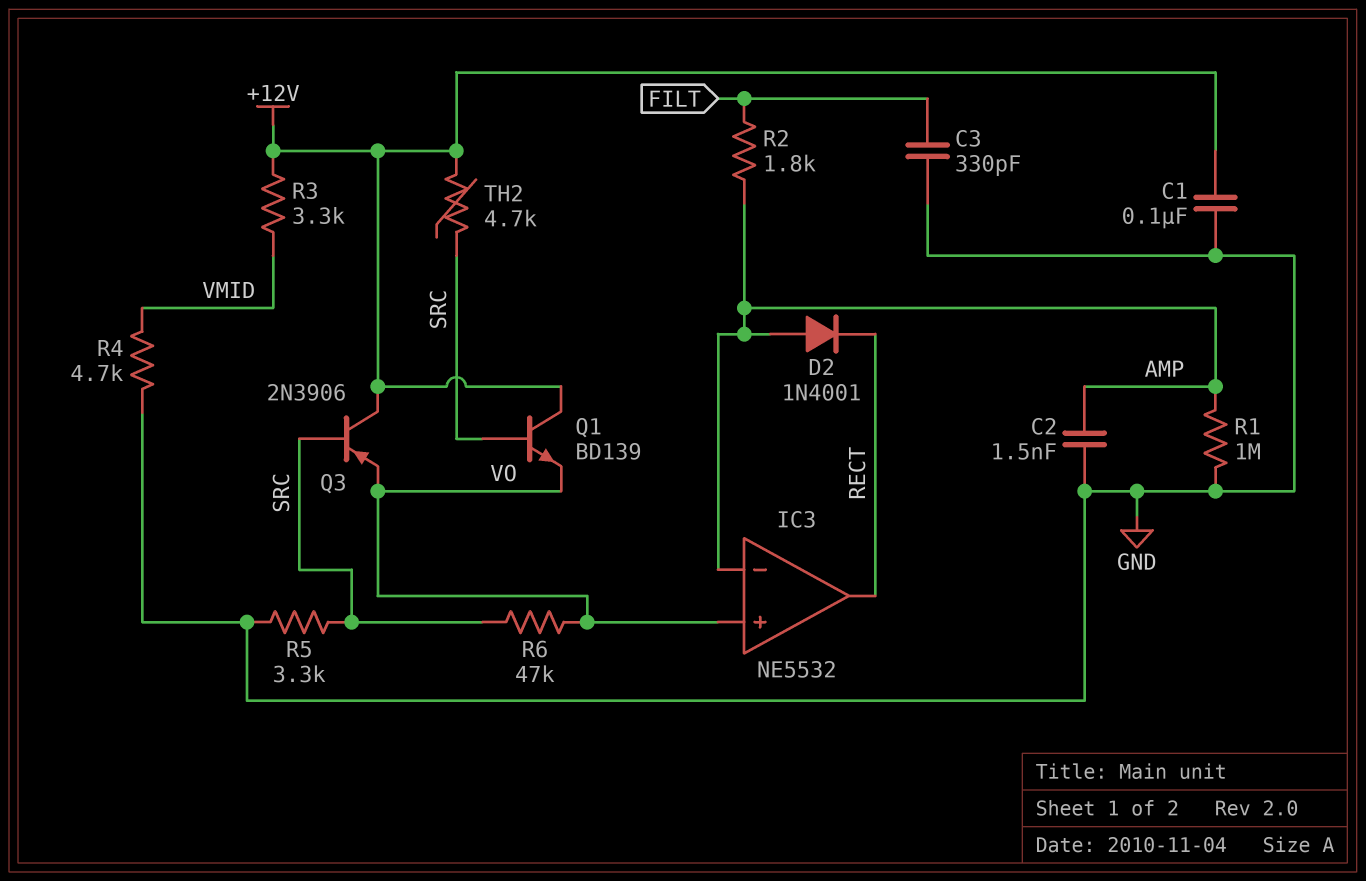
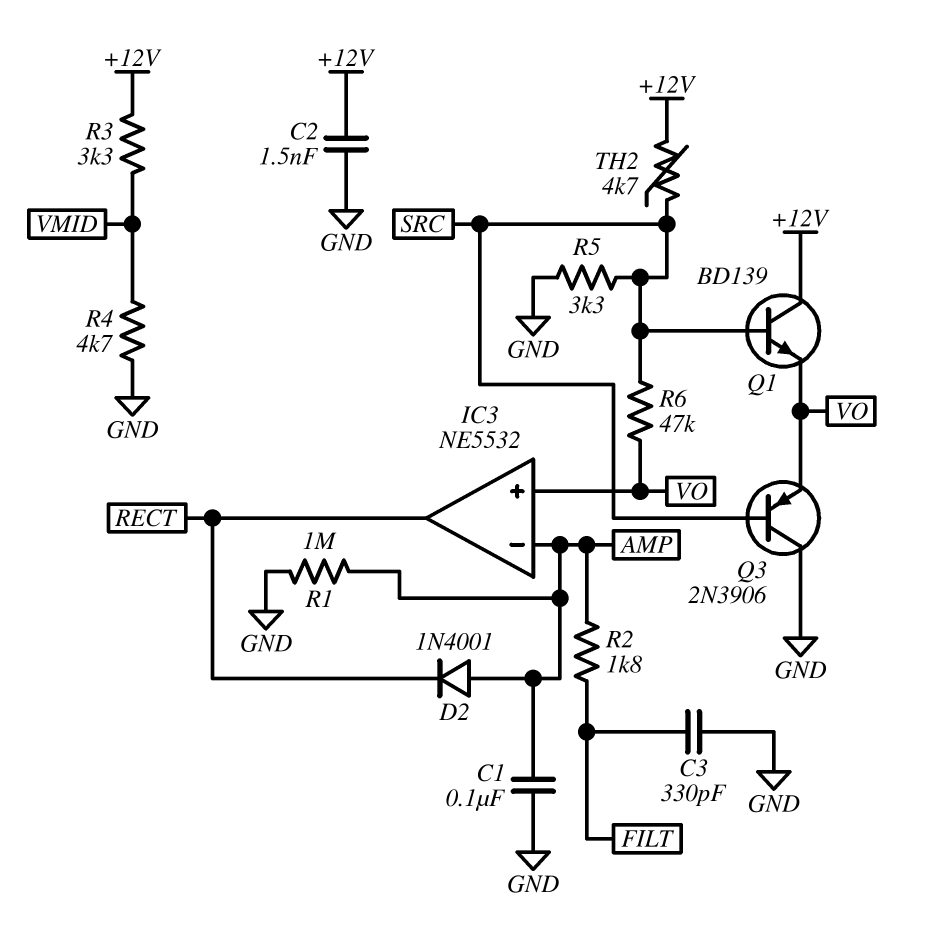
C1: 100nF (+12V, GND) -> 100nF (AMP, GND)
C2: 1.5nF (AMP, GND) -> 1.5nF (+12V, GND)
Q3: PNP 2N3906 (B SRC, C +12V, E VO) -> PNP 2N3906 (B SRC, C GND, E VO)

